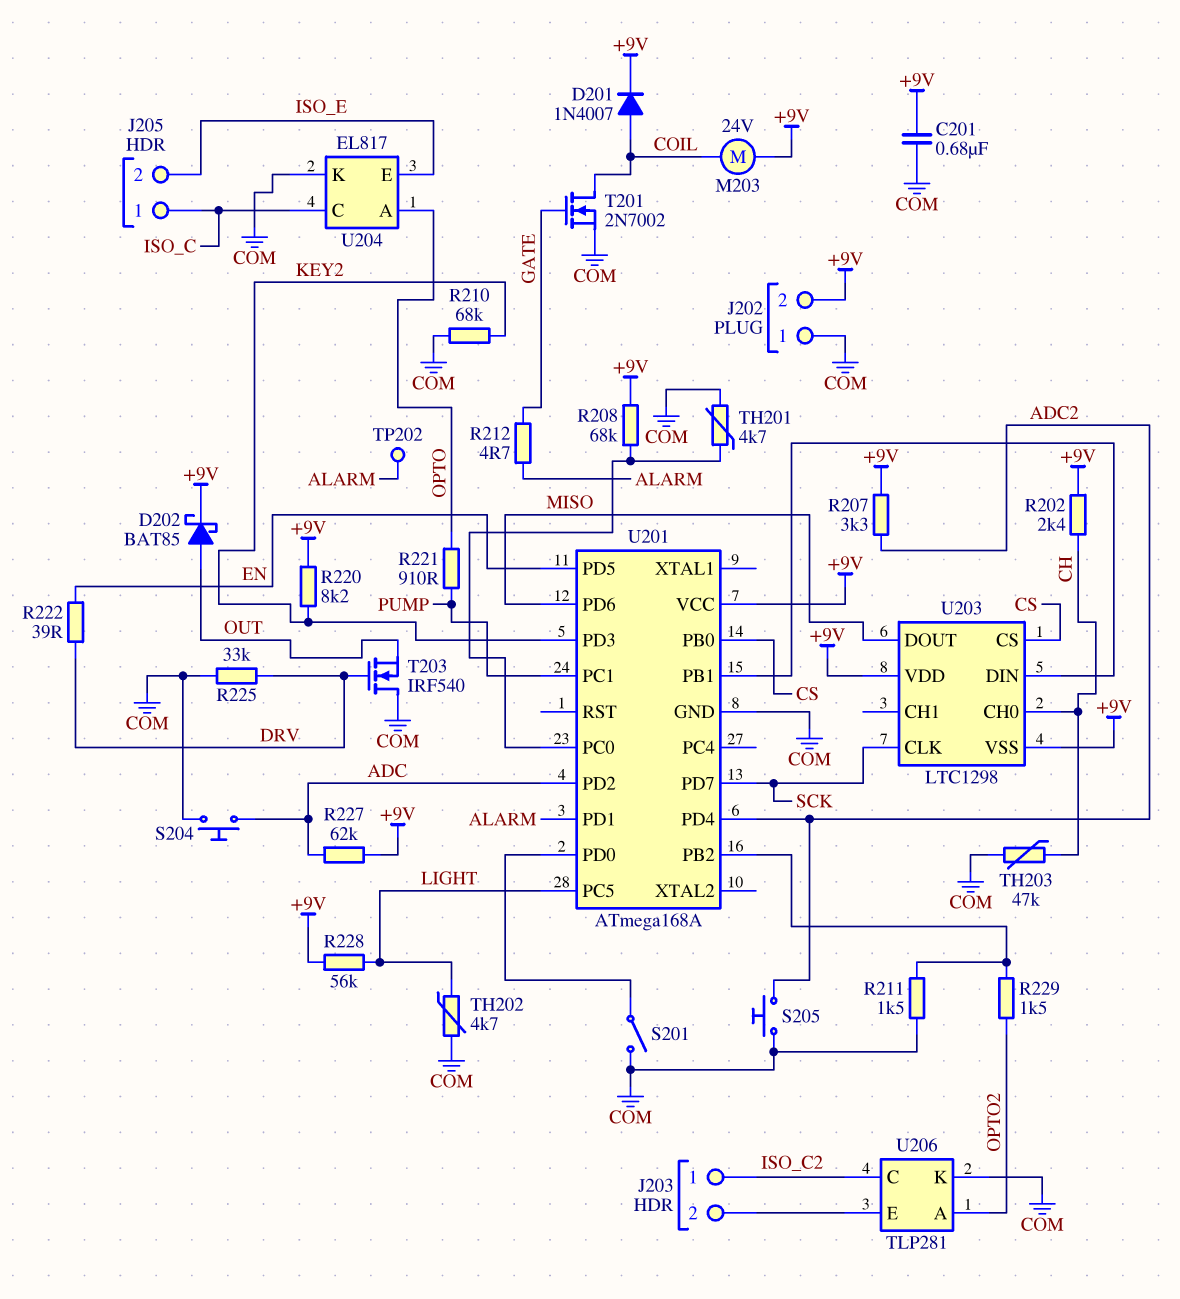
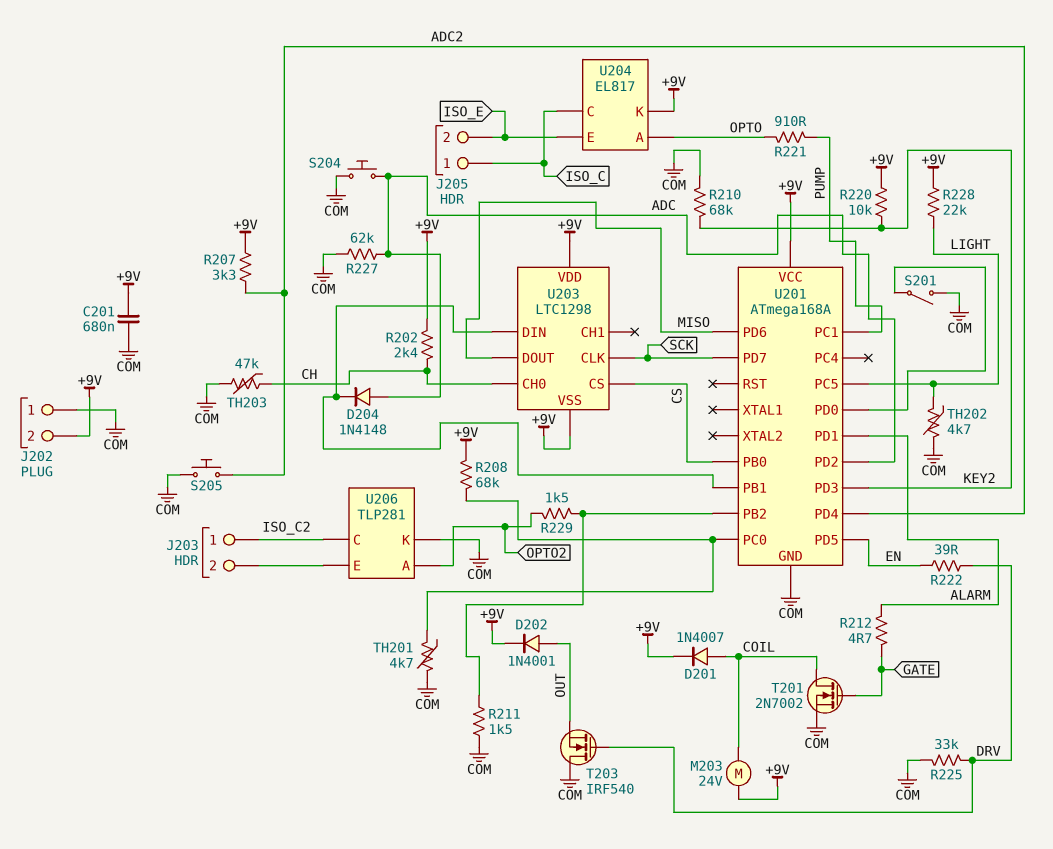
D202: schottky BAT85 (A OUT, K +9V) -> diode 1N4001 (A OUT, K +9V)
D204: none -> diode 1N4148 (A ADC, K U201/PB1)
R220: 8.2k (+9V, KEY2) -> 10k (+9V, KEY2)
R227: 62k (+9V, ADC) -> 62k (ADC, COM)
R228: 56k (+9V, LIGHT) -> 22k (+9V, LIGHT)
TP202: test point (ALARM) -> none
U204 pin K: COM -> +9V

